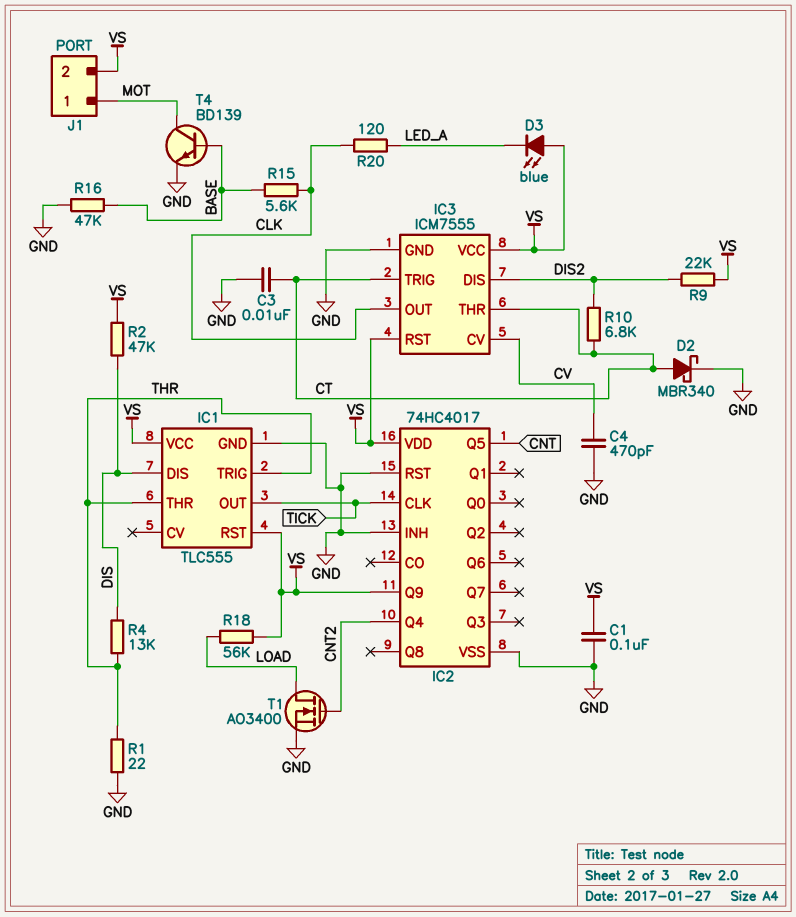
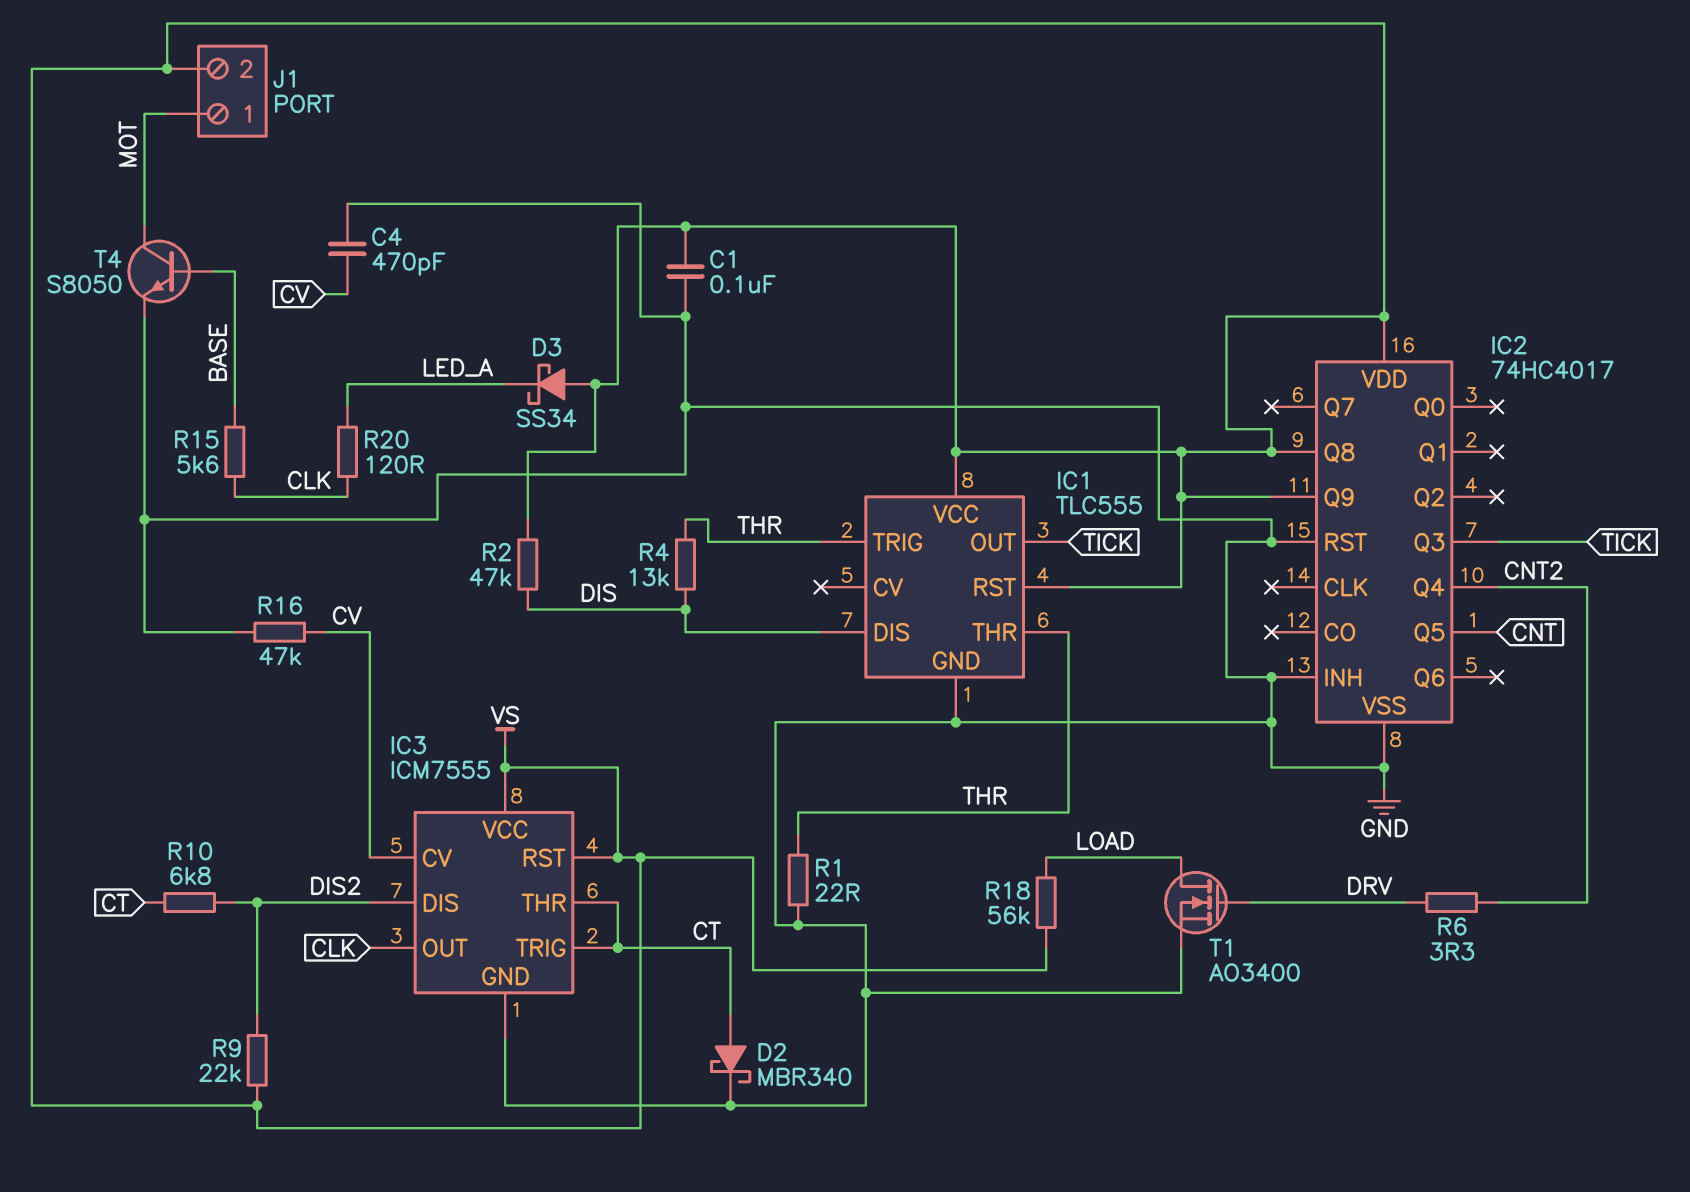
C3: 10nF (CT, GND) -> none
D3: LED blue (A VS, K LED_A) -> schottky SS34 (A VS, K LED_A)
IC2 pin CLK: TICK -> none
IC2 pin Q3: none -> TICK
IC2 pin Q8: none -> VS
R6: none -> 3.3 (CNT2, DRV)
R16: 47k (BASE, GND) -> 47k (CV, GND)
T1: NMOS AO3400 (G CNT2, D LOAD, S GND) -> NMOS AO3400 (G DRV, D LOAD, S GND)
T4: NPN BD139 (B BASE, C MOT, E GND) -> NPN S8050 (B BASE, C MOT, E GND)

